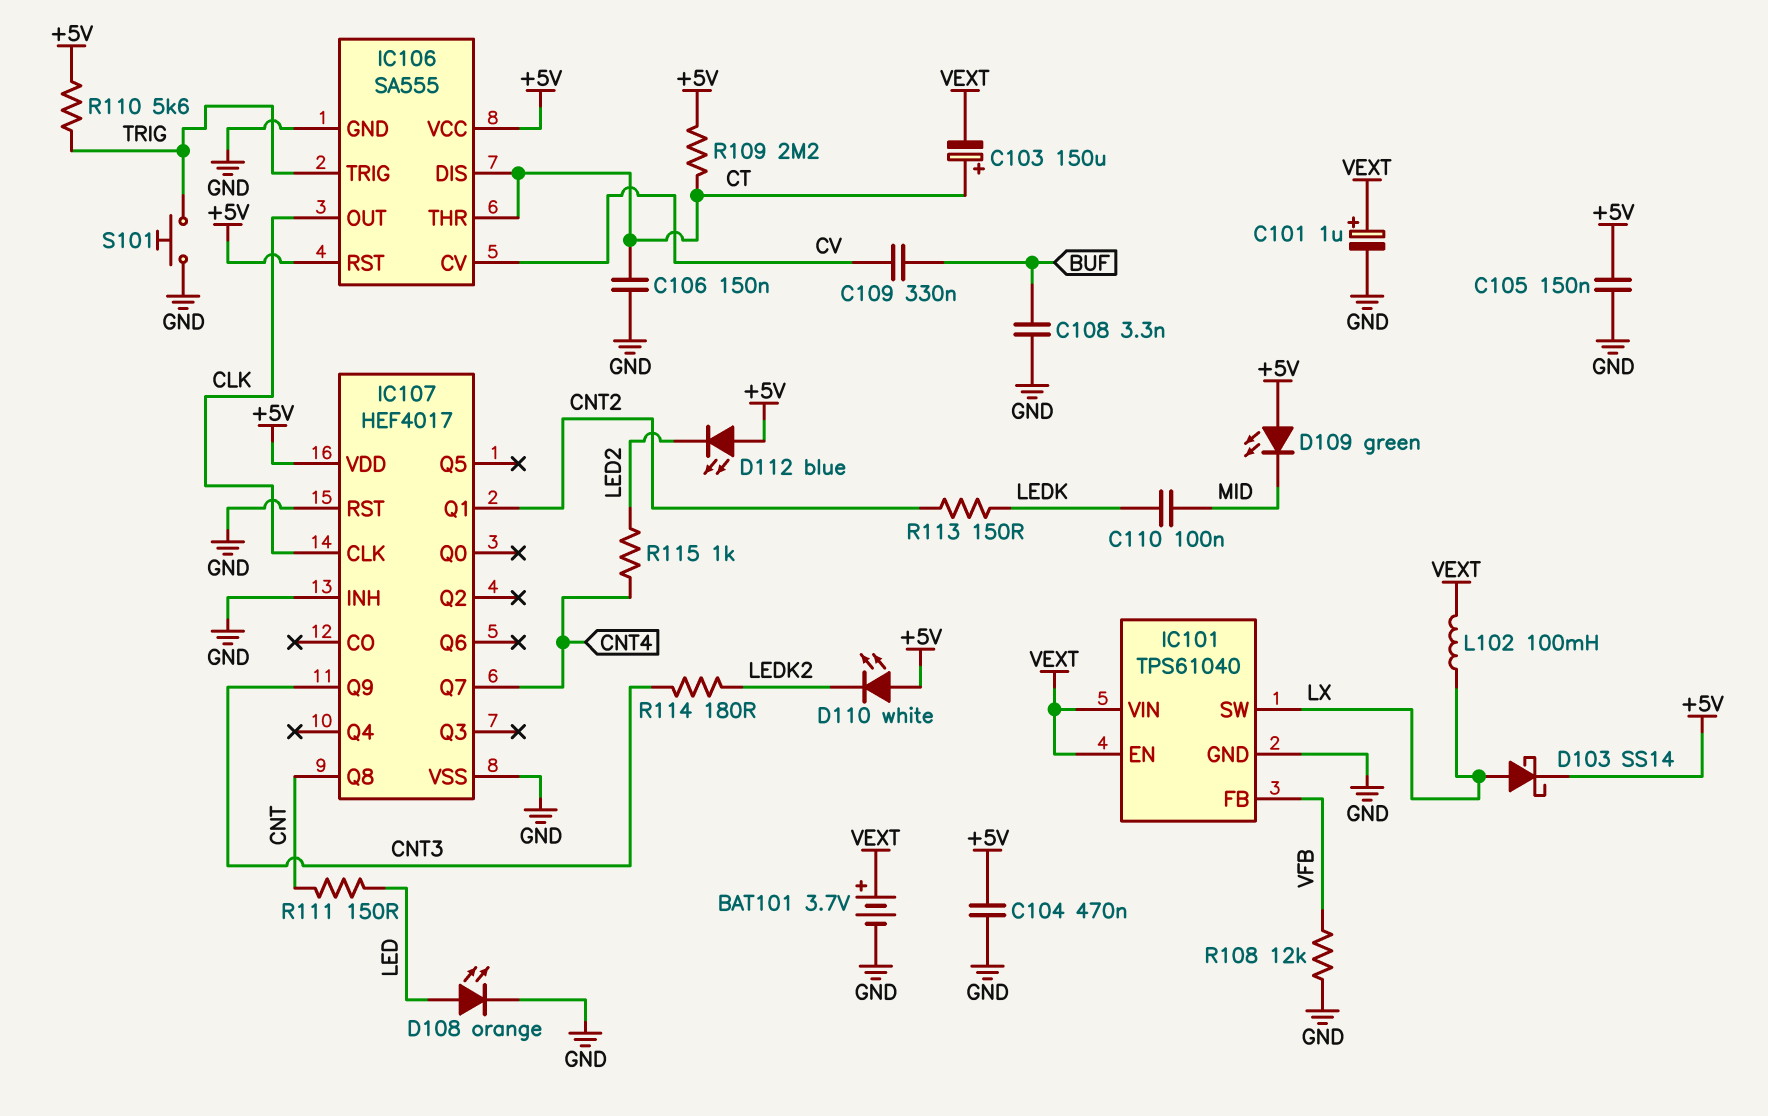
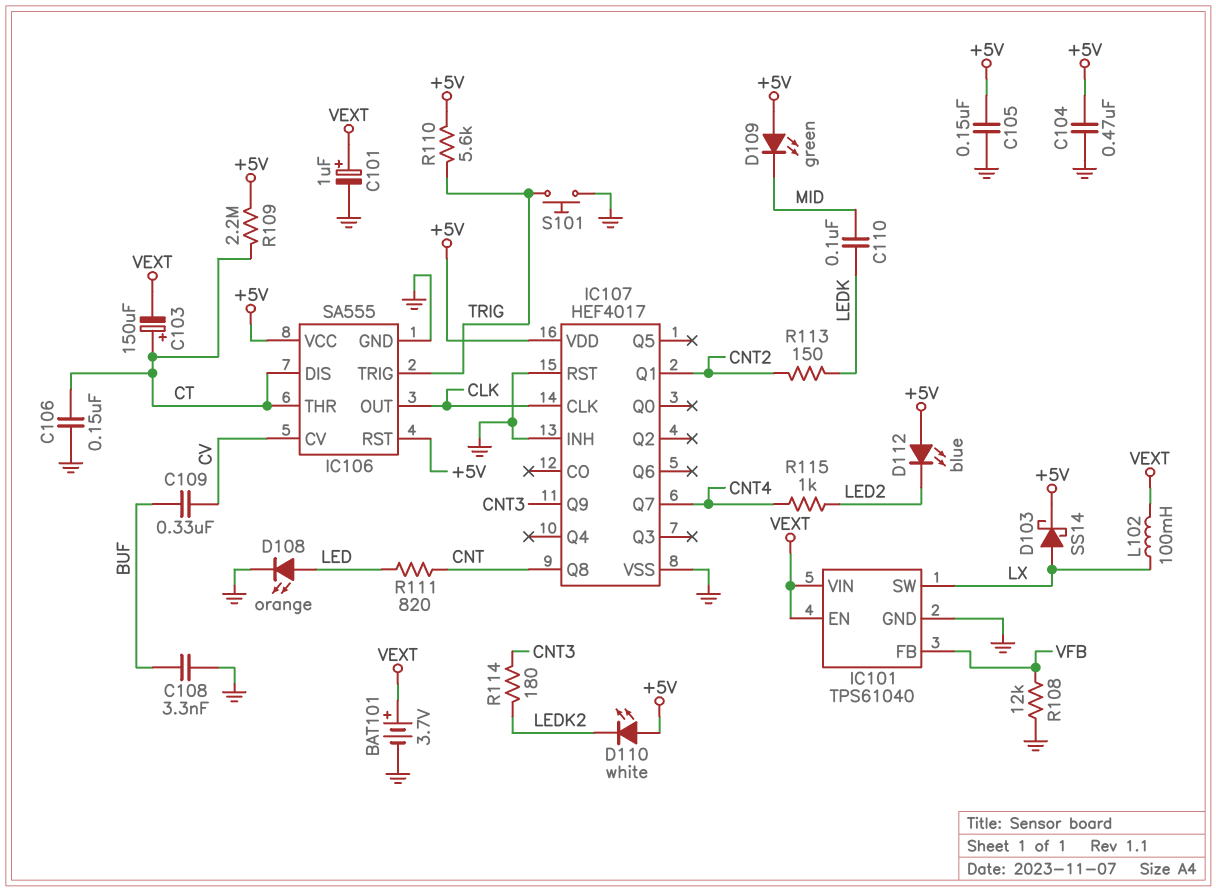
R111: 150 (CNT, LED) -> 820 (CNT, LED)

